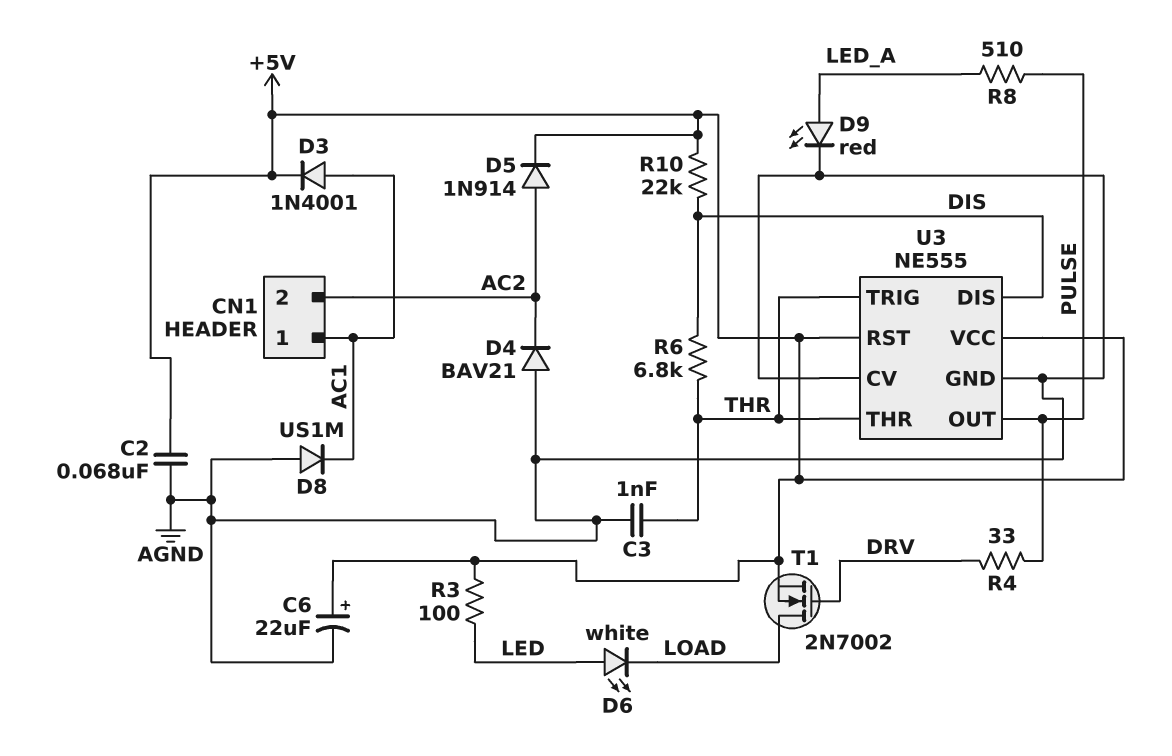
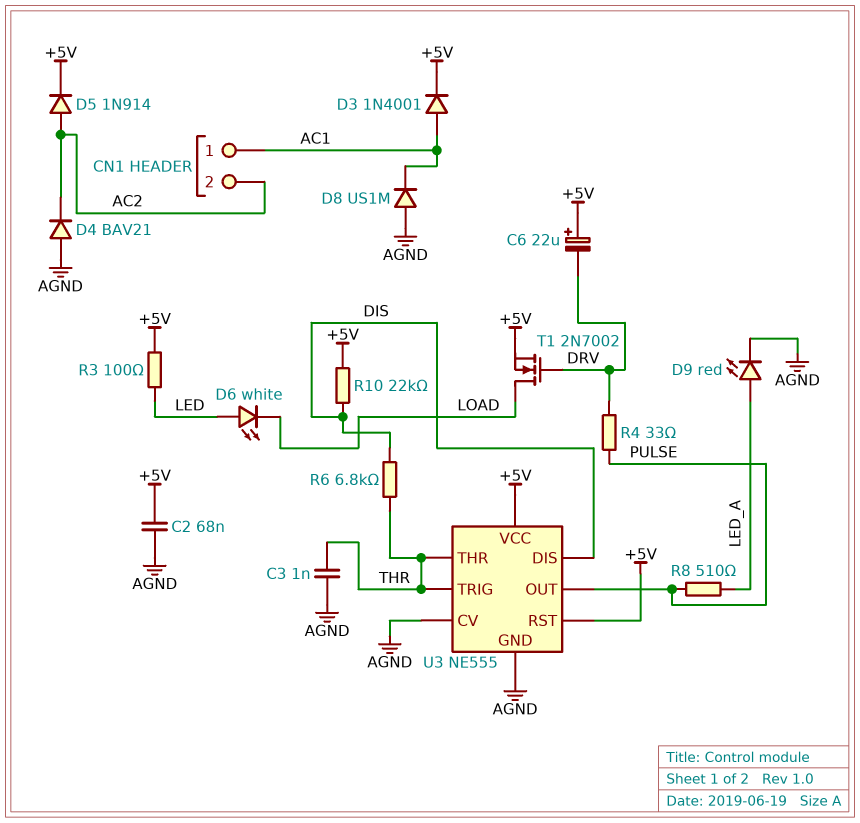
C6: 22uF (plus +5V, minus AGND) -> 22uF (plus +5V, minus DRV)

